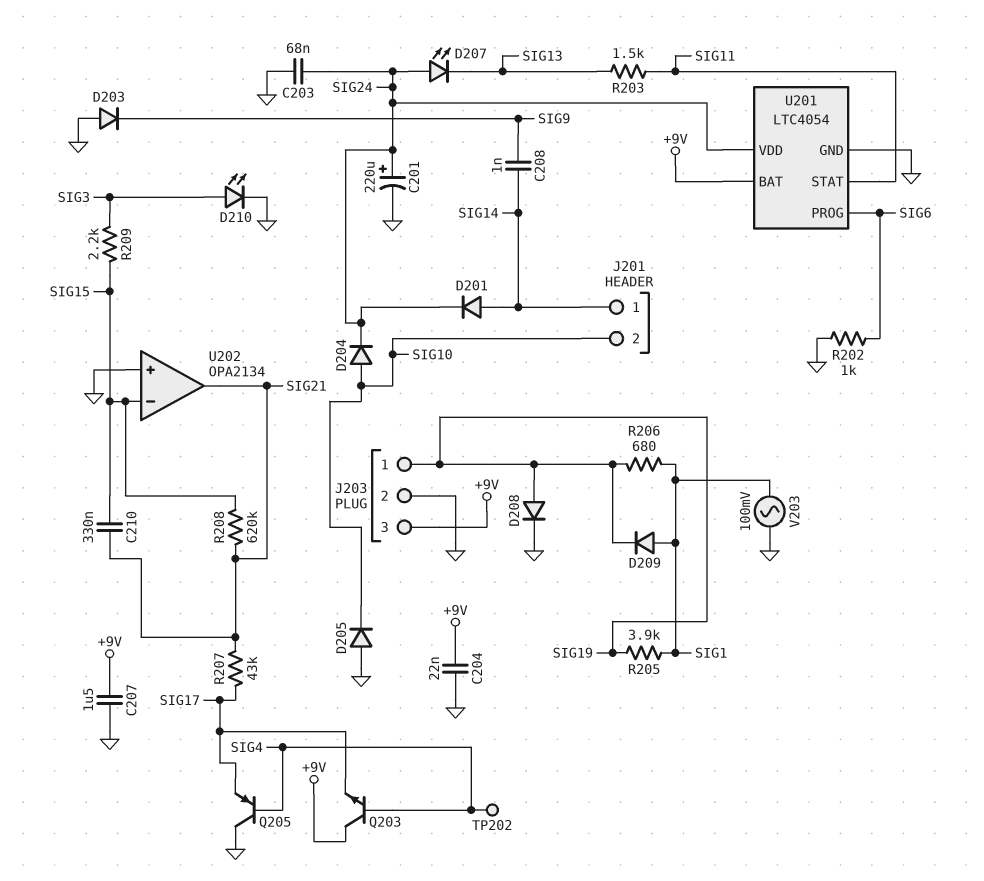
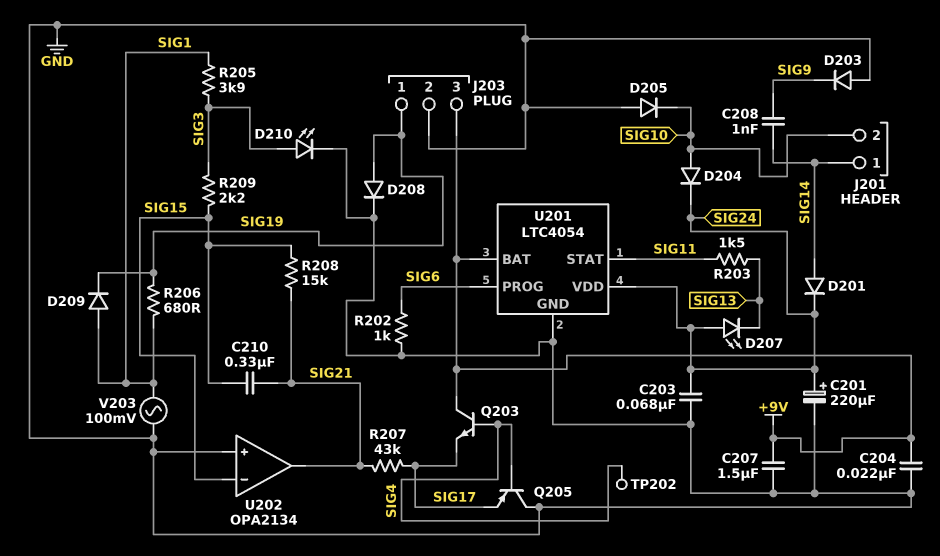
R205: 3.9k (SIG1, SIG19) -> 3.9k (SIG1, SIG3)
R208: 620k (SIG15, SIG21) -> 15k (SIG15, SIG21)

